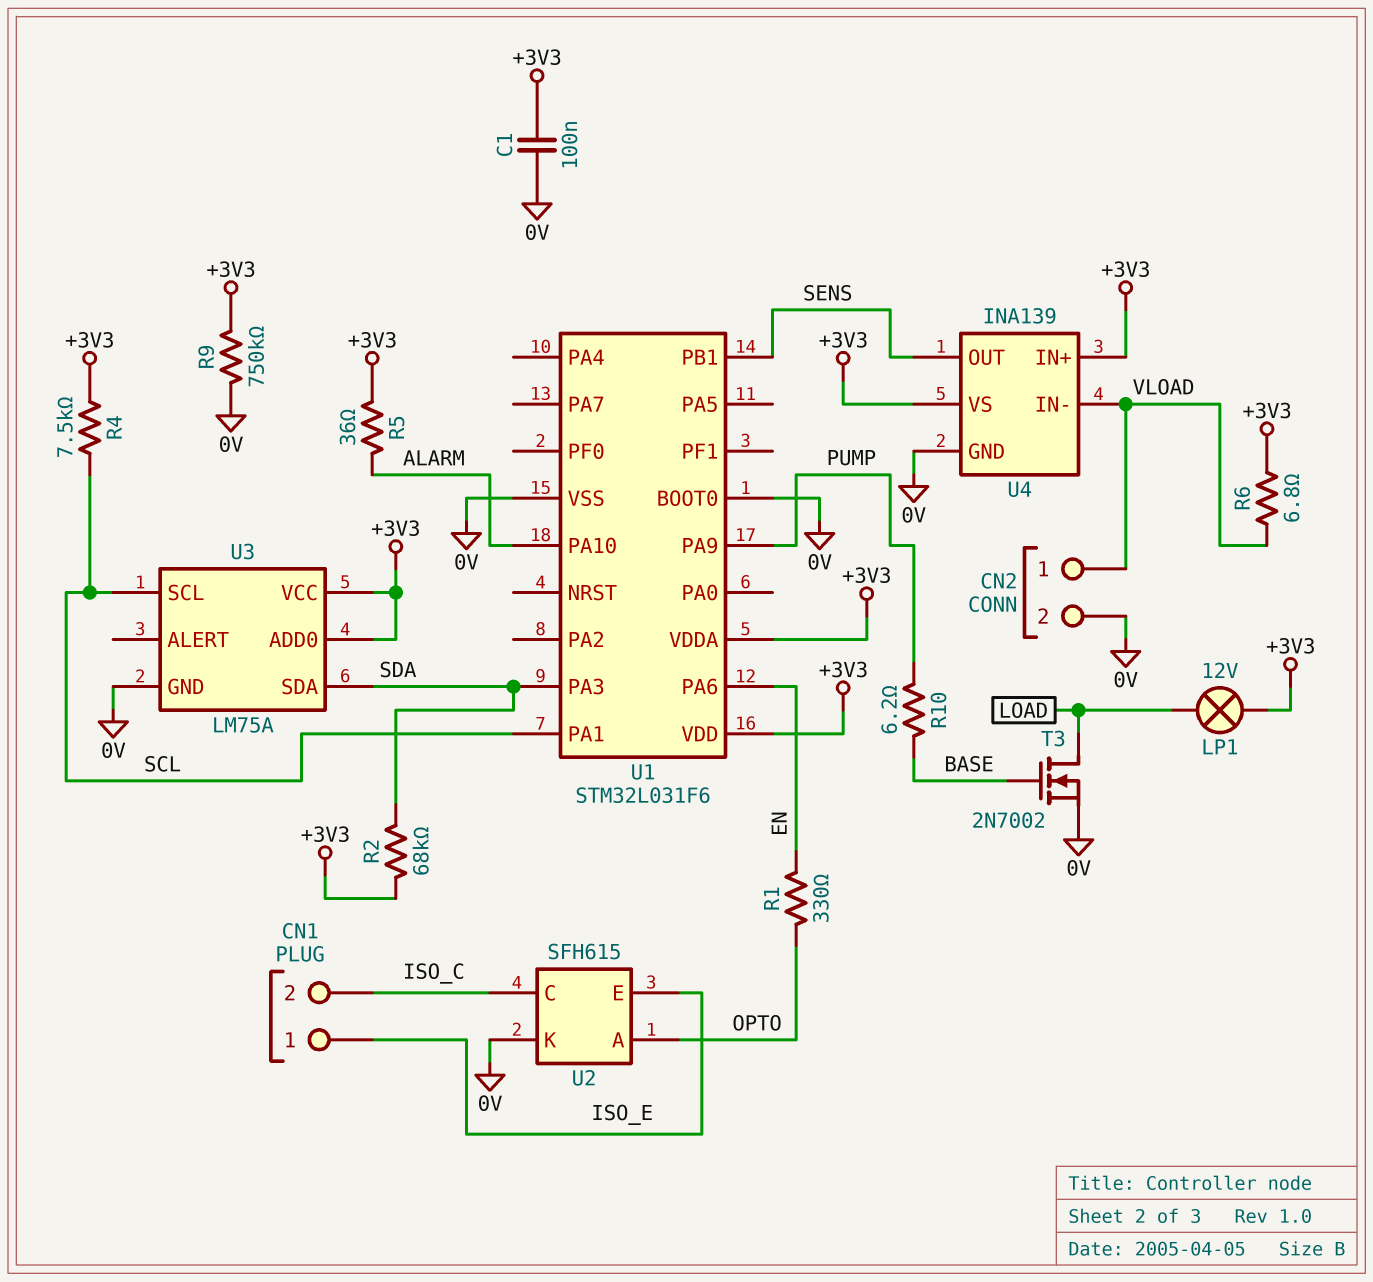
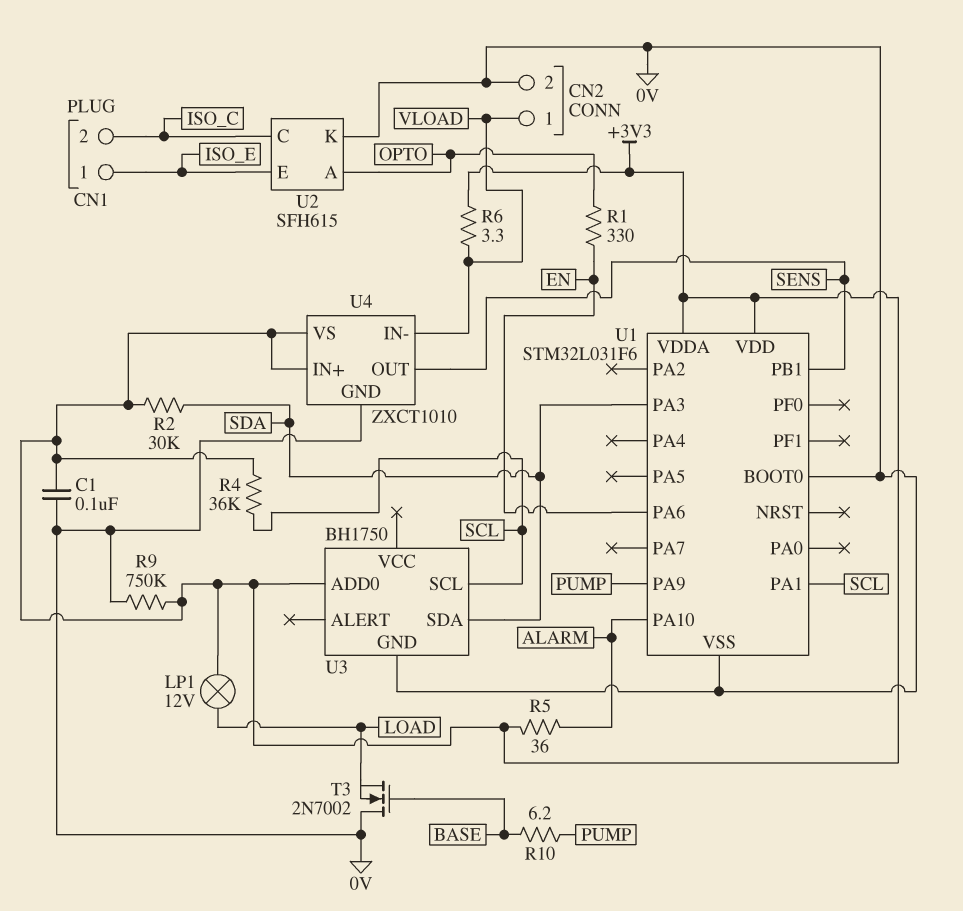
R2: 68k (+3V3, SDA) -> 30k (+3V3, SDA)
R4: 7.5k (+3V3, SCL) -> 36k (+3V3, SCL)
R6: 6.8 (+3V3, VLOAD) -> 3.3 (+3V3, VLOAD)
T3: NMOS 2N7002 (G BASE, D LOAD, S 0V) -> NMOS 2N7002 (G BASE, D 0V, S LOAD)
U3: LM75A -> BH1750
U3 pin VCC: +3V3 -> none
U4: INA139 -> ZXCT1010

